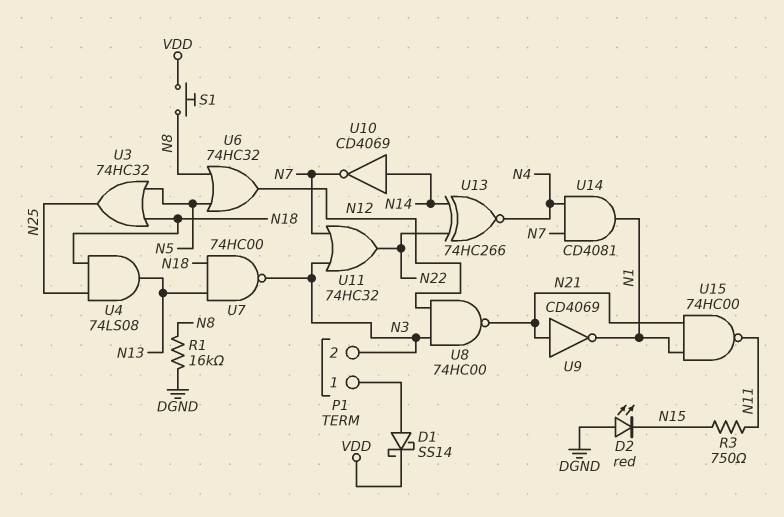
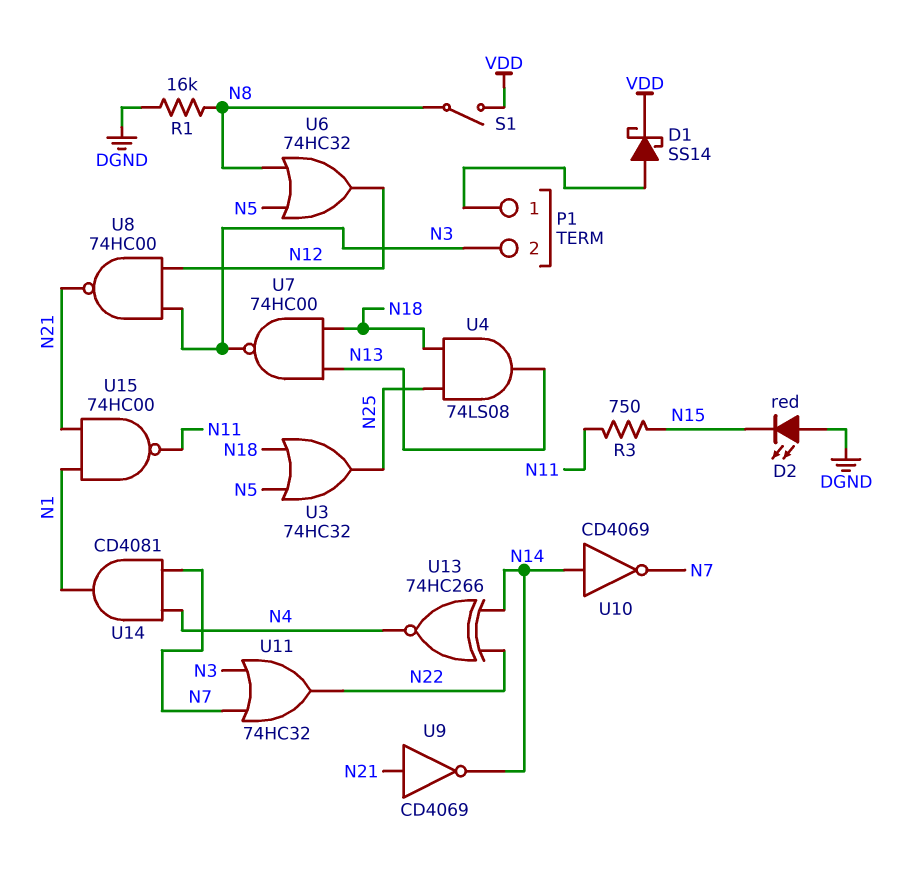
S1: button (N8, VDD) -> switch (N8, VDD)
U9: NOT CD4069 (in N21, out N1) -> NOT CD4069 (in N21, out N14)

